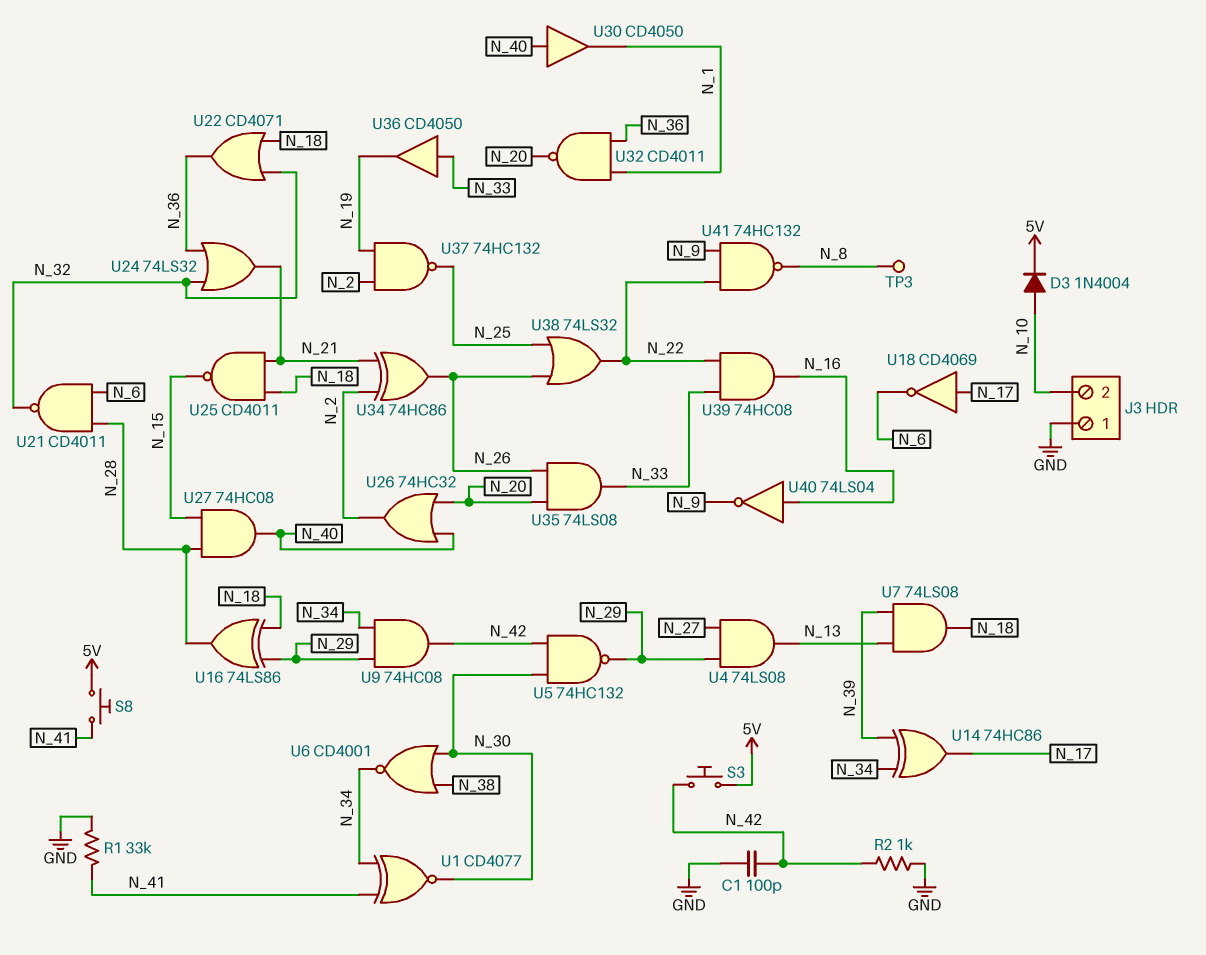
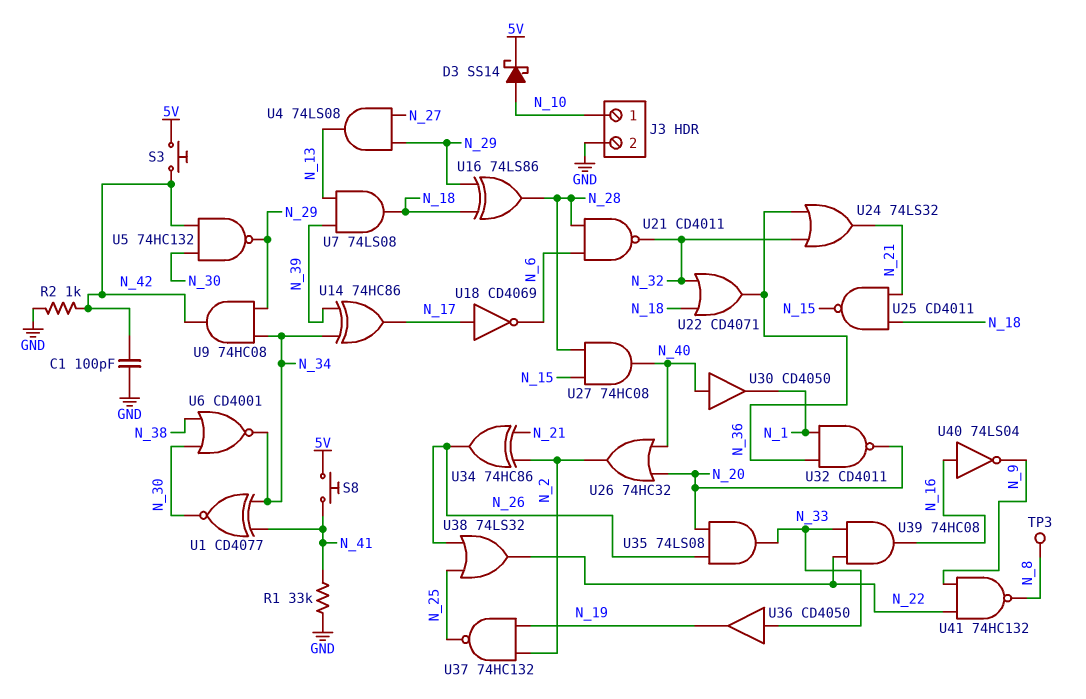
D3: diode 1N4004 (A N_10, K 5V) -> schottky SS14 (A N_10, K 5V)
J3 pin 1: GND -> N_10
J3 pin 2: N_10 -> GND

